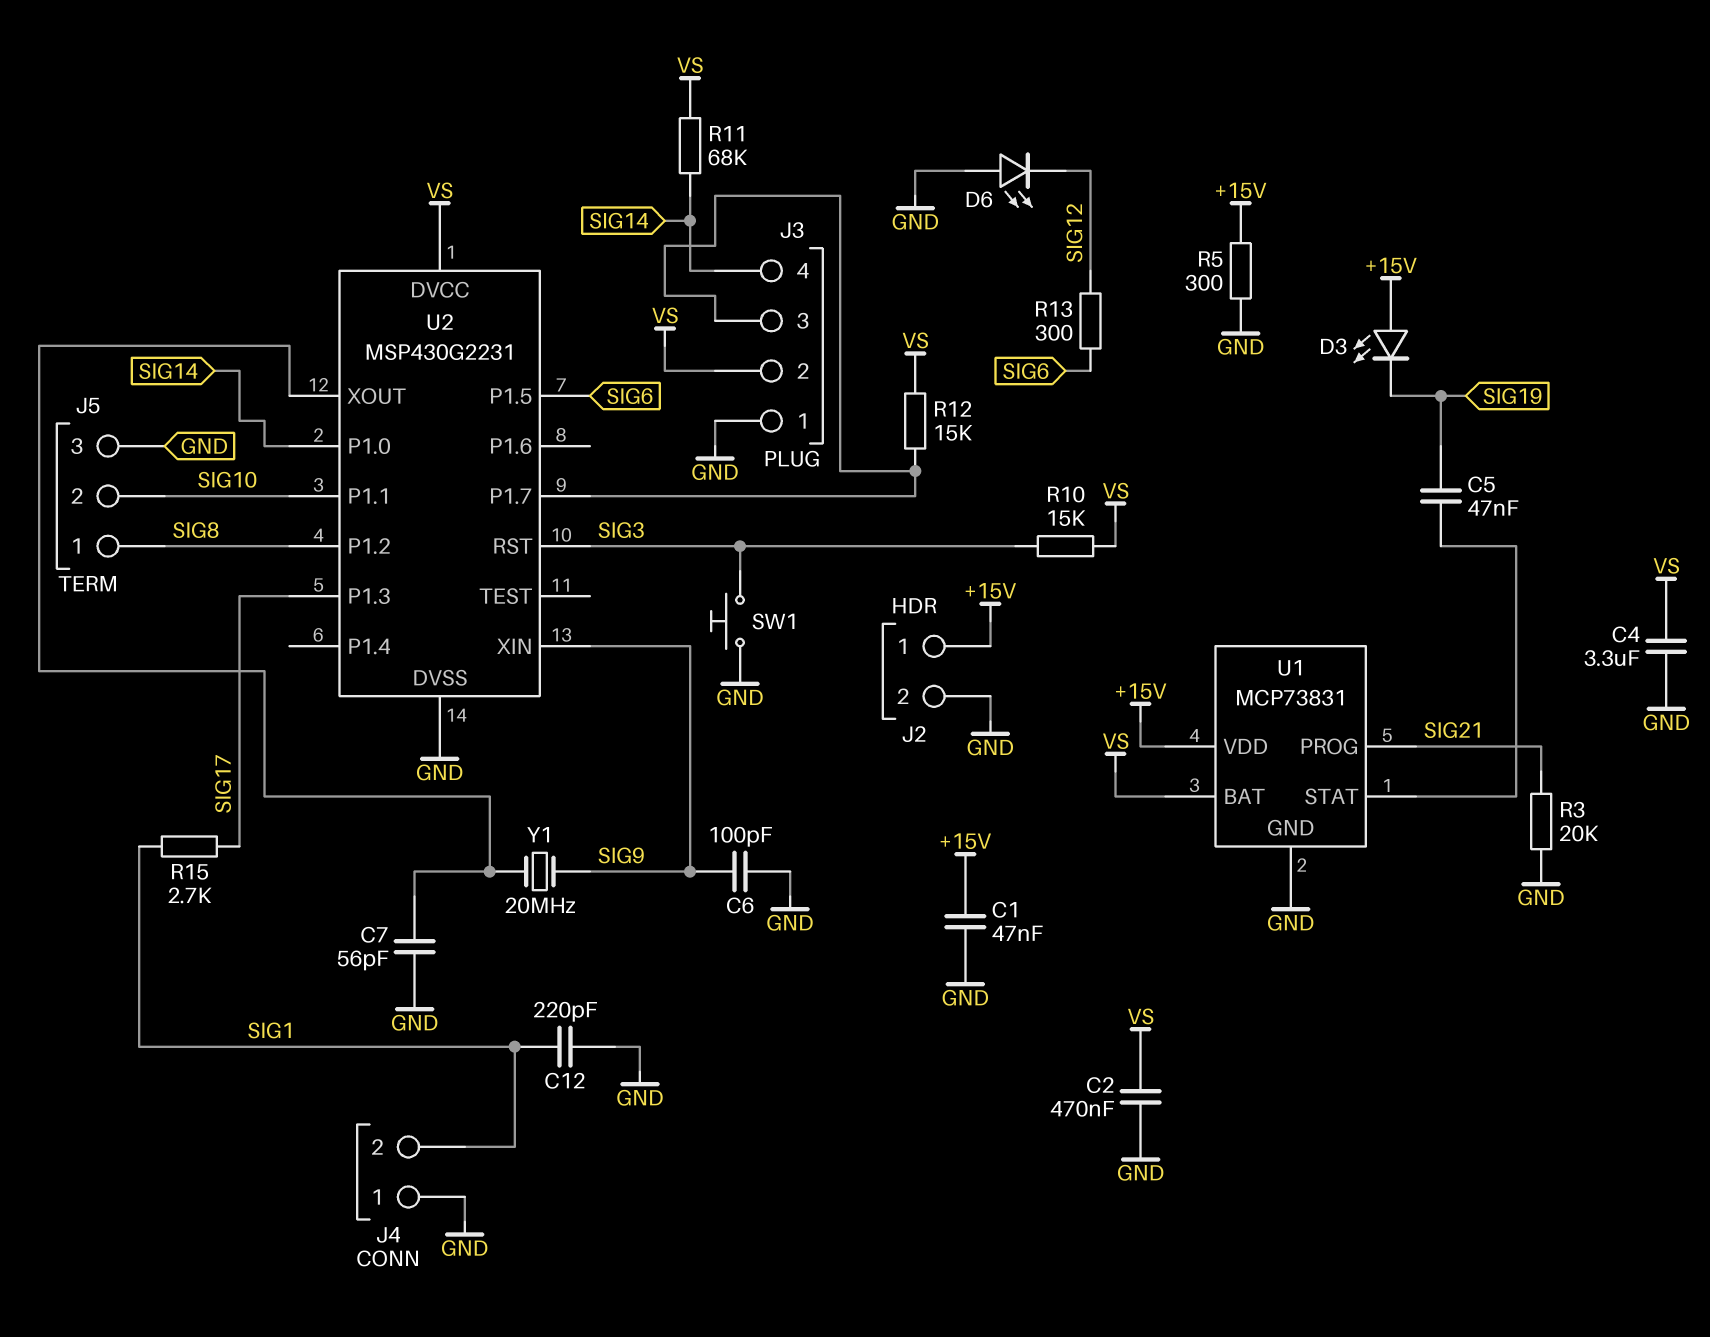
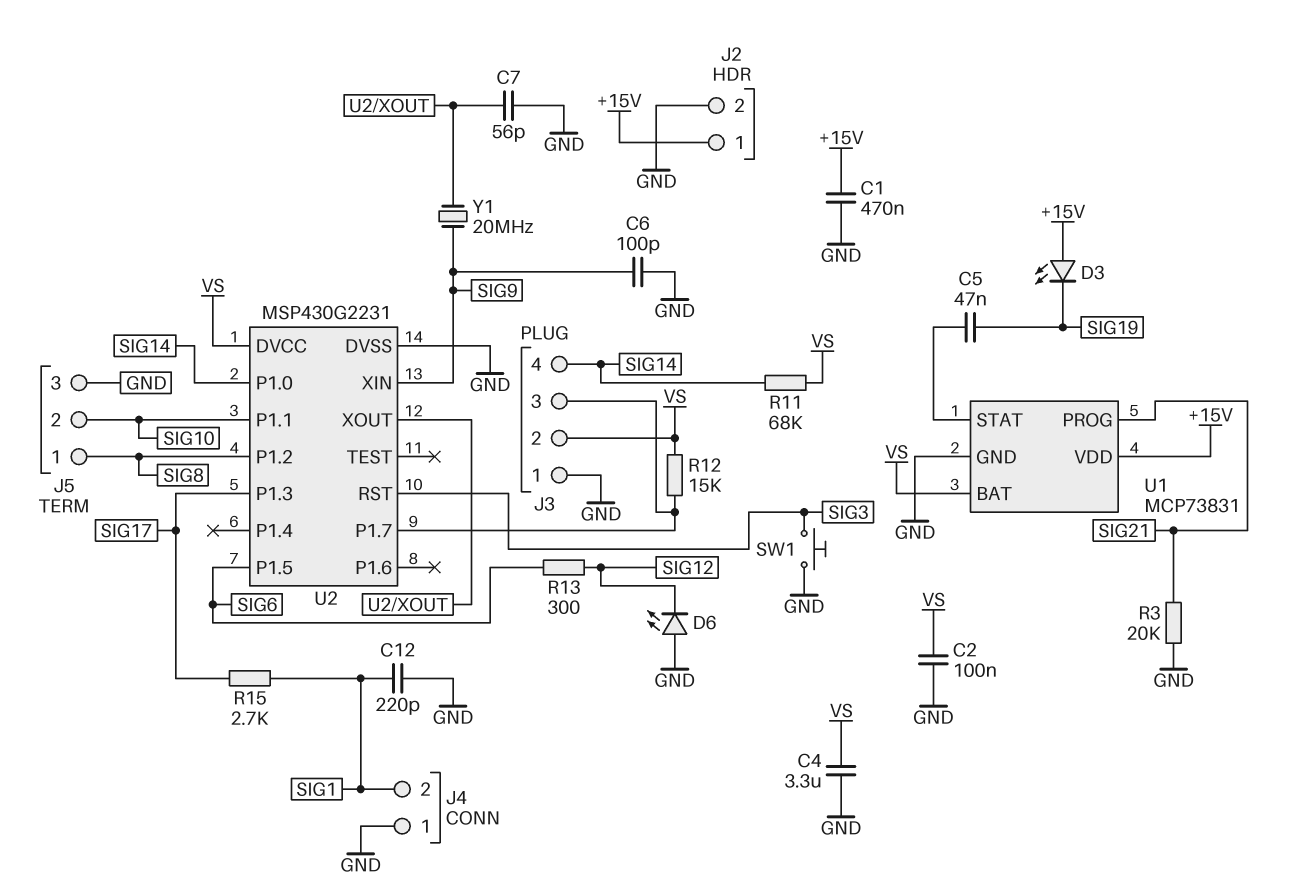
C1: 47nF (+15V, GND) -> 470nF (+15V, GND)
C2: 470nF (GND, VS) -> 100nF (GND, VS)
R5: 300 (+15V, GND) -> none
R10: 15k (SIG3, VS) -> none

